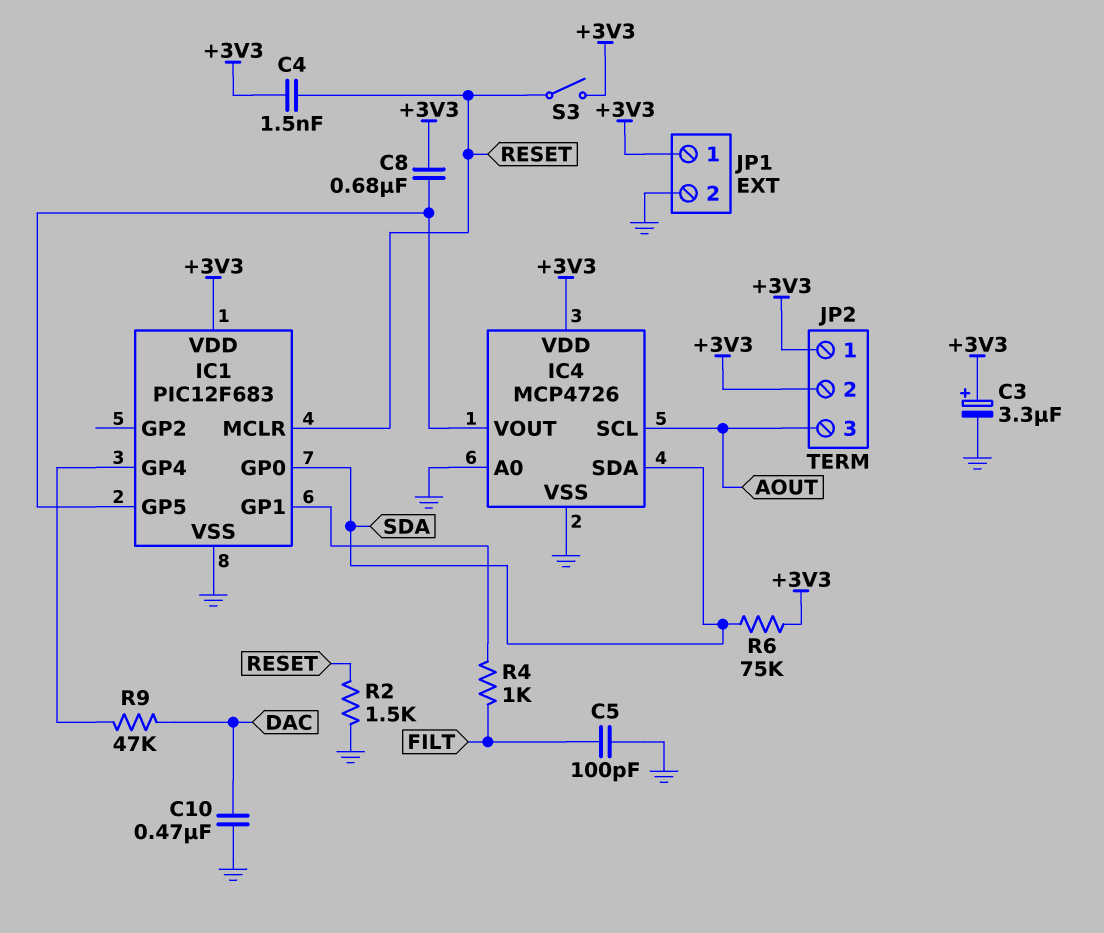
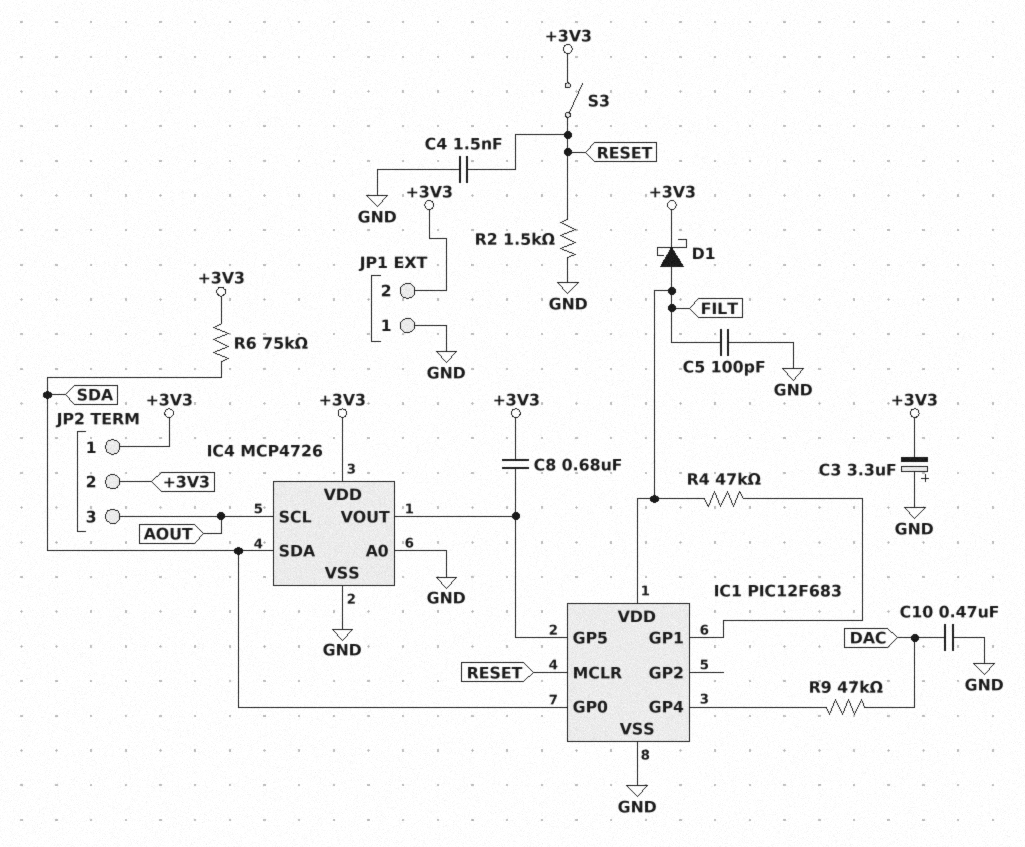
C3: 3.3uF (plus +3V3, minus GND) -> 3.3uF (plus GND, minus +3V3)
C4: 1.5nF (+3V3, RESET) -> 1.5nF (GND, RESET)
D1: none -> schottky (A FILT, K +3V3)
IC1 pin VDD: +3V3 -> FILT
JP1 pin 1: +3V3 -> GND
JP1 pin 2: GND -> +3V3
R4: 1k (FILT, IC1/GP1) -> 47k (FILT, IC1/GP1)

